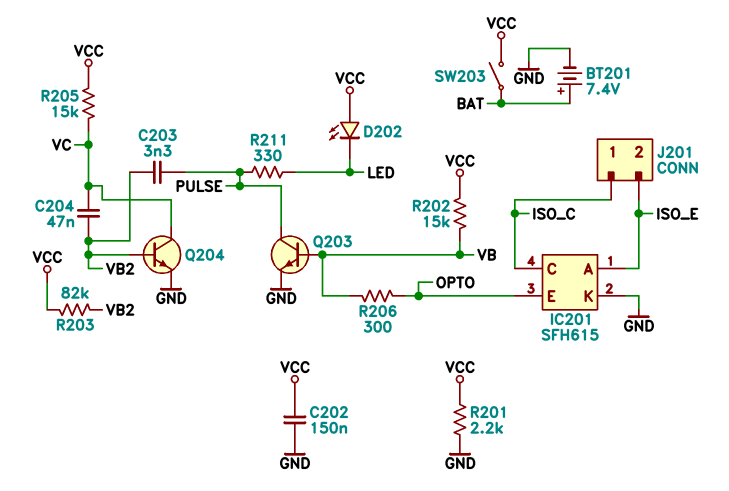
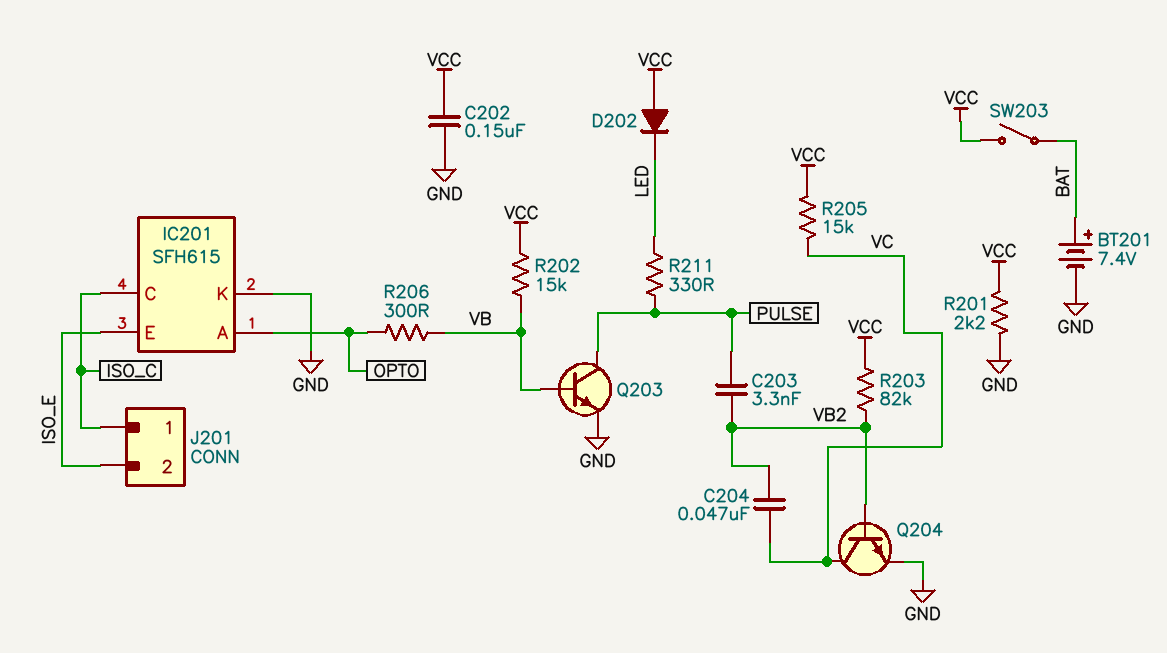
D202: LED (A VCC, K LED) -> diode (A VCC, K LED)
IC201 pin A: ISO_E -> OPTO
IC201 pin E: OPTO -> ISO_E

